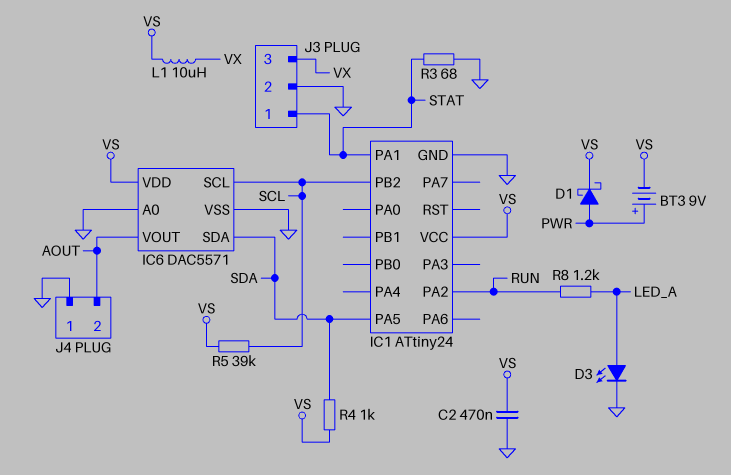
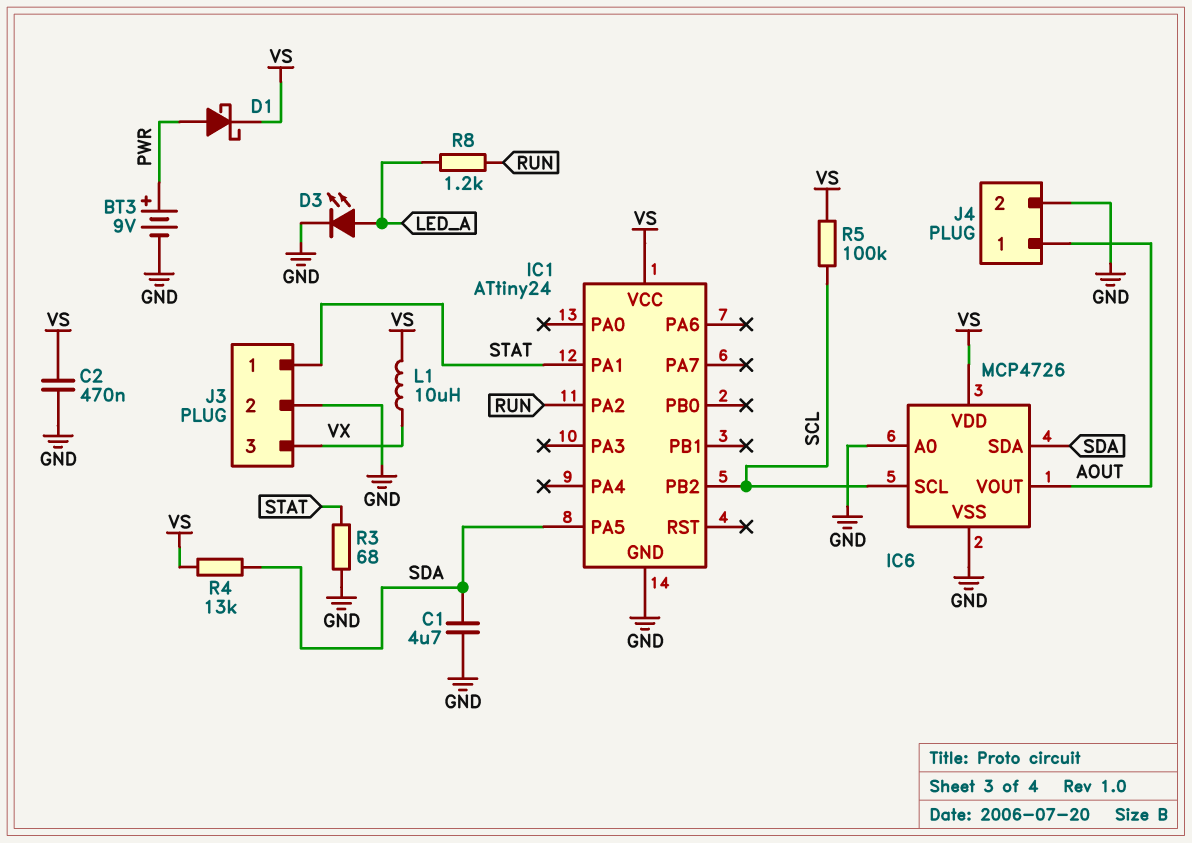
BT3: 9V (plus PWR, minus VS) -> 9V (plus PWR, minus GND)
C1: none -> 4.7uF (GND, SDA)
IC6: DAC5571 -> MCP4726
J4 pin 1: GND -> AOUT
J4 pin 2: AOUT -> GND
R4: 1k (SDA, VS) -> 13k (SDA, VS)
R5: 39k (SCL, VS) -> 100k (SCL, VS)

